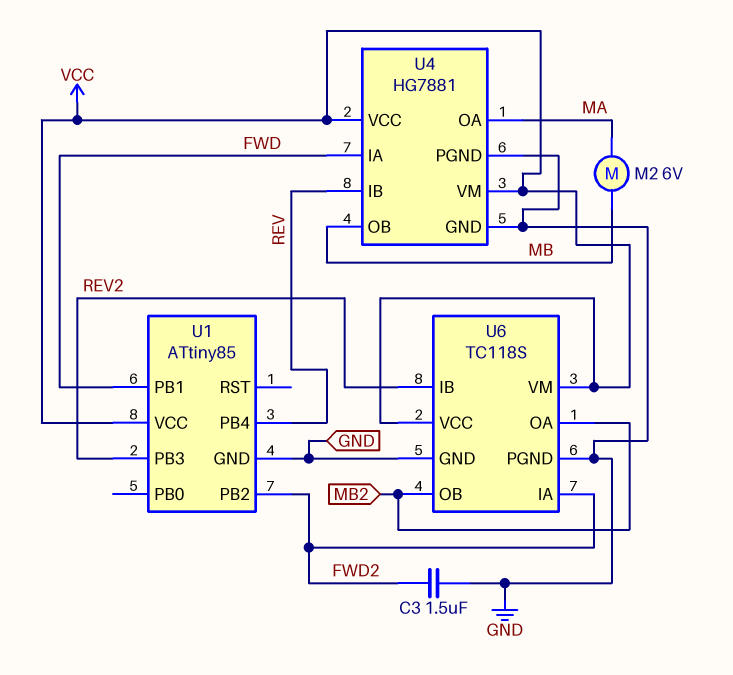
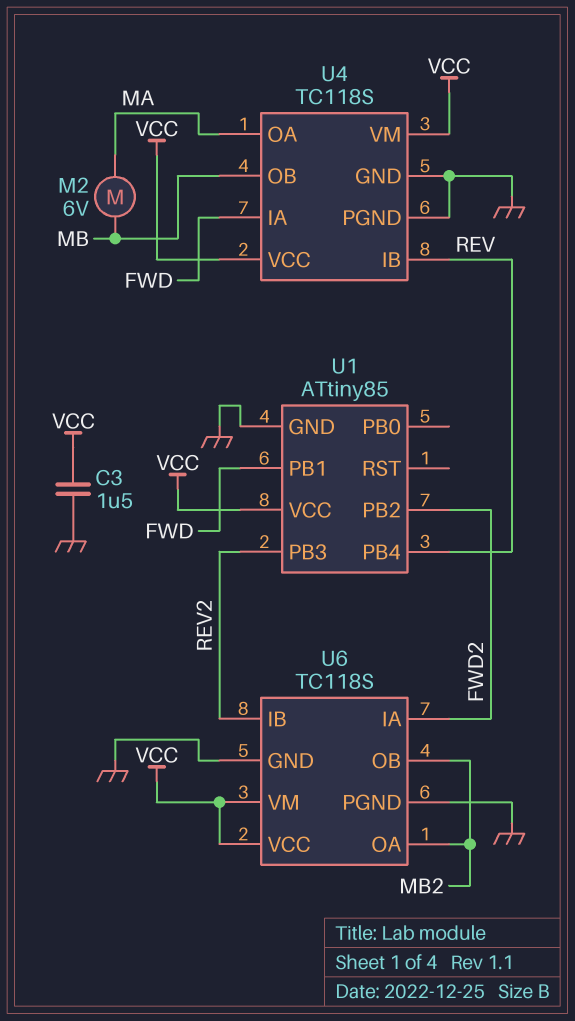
C3: 1.5uF (FWD2, GND) -> 1.5uF (GND, VCC)
U4: HG7881 -> TC118S

